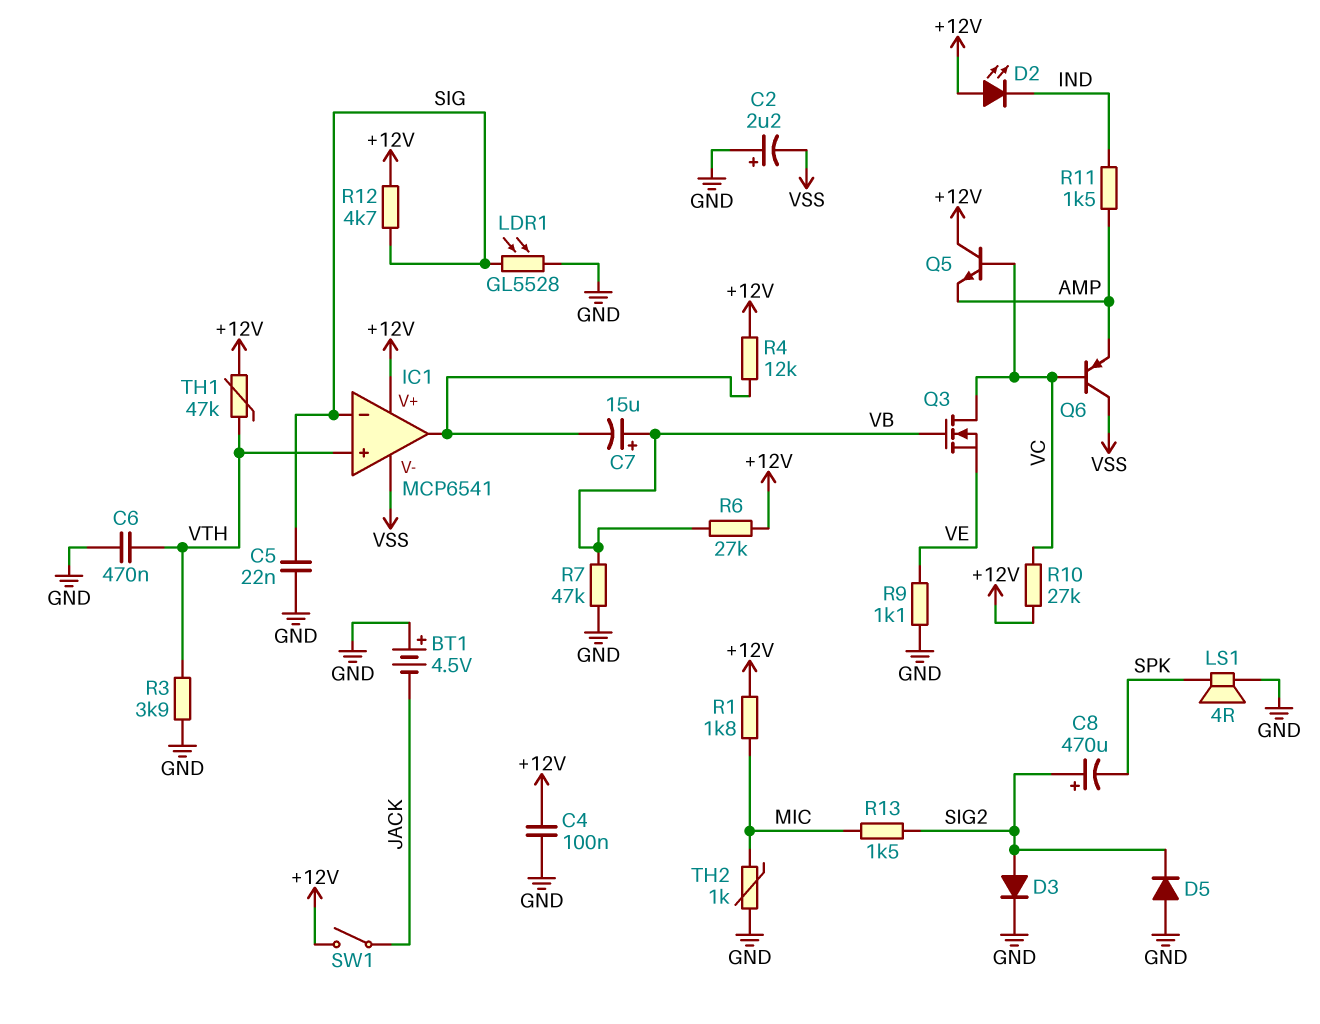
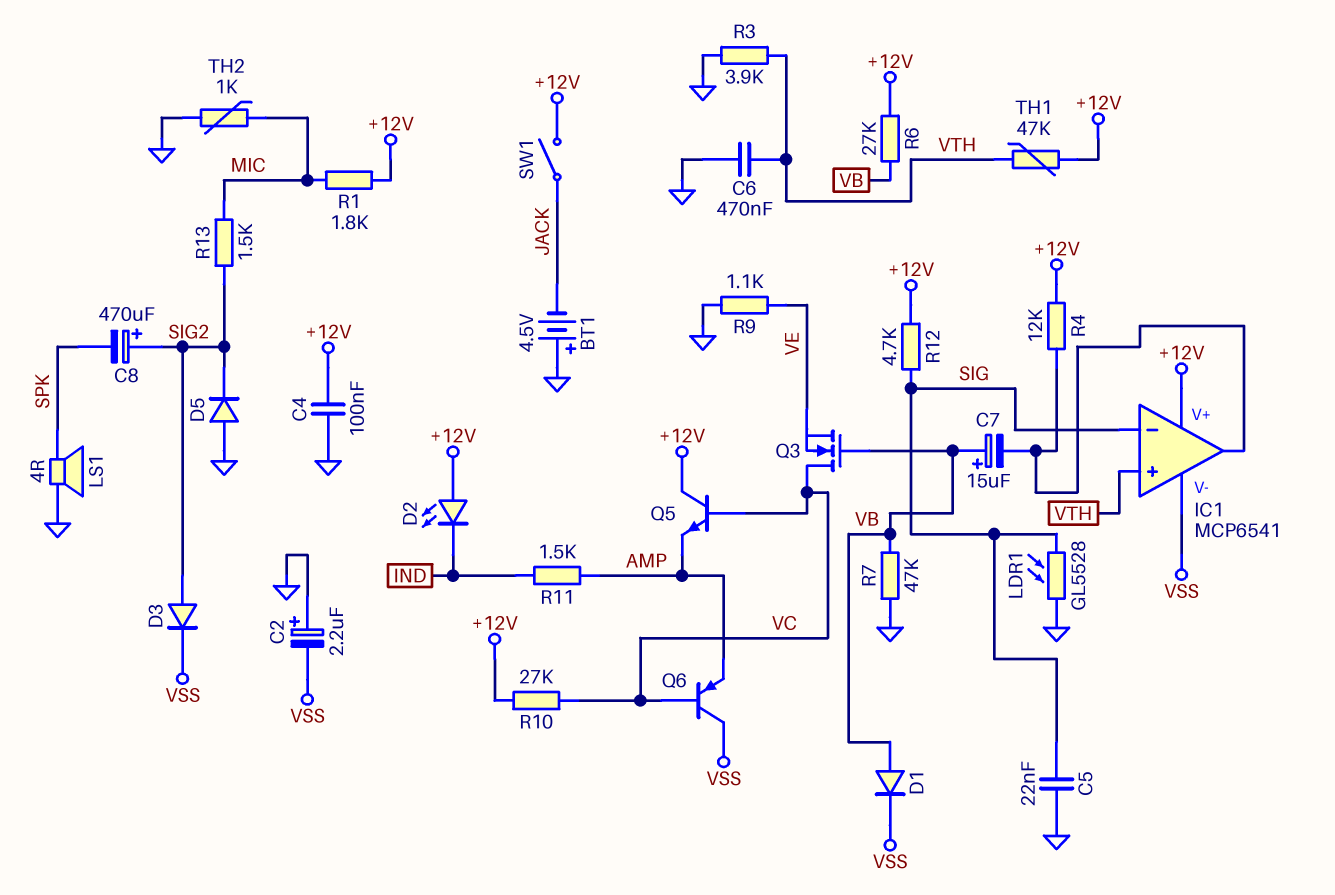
D1: none -> diode (A VB, K VSS)
D3: diode (A SIG2, K GND) -> diode (A SIG2, K VSS)

